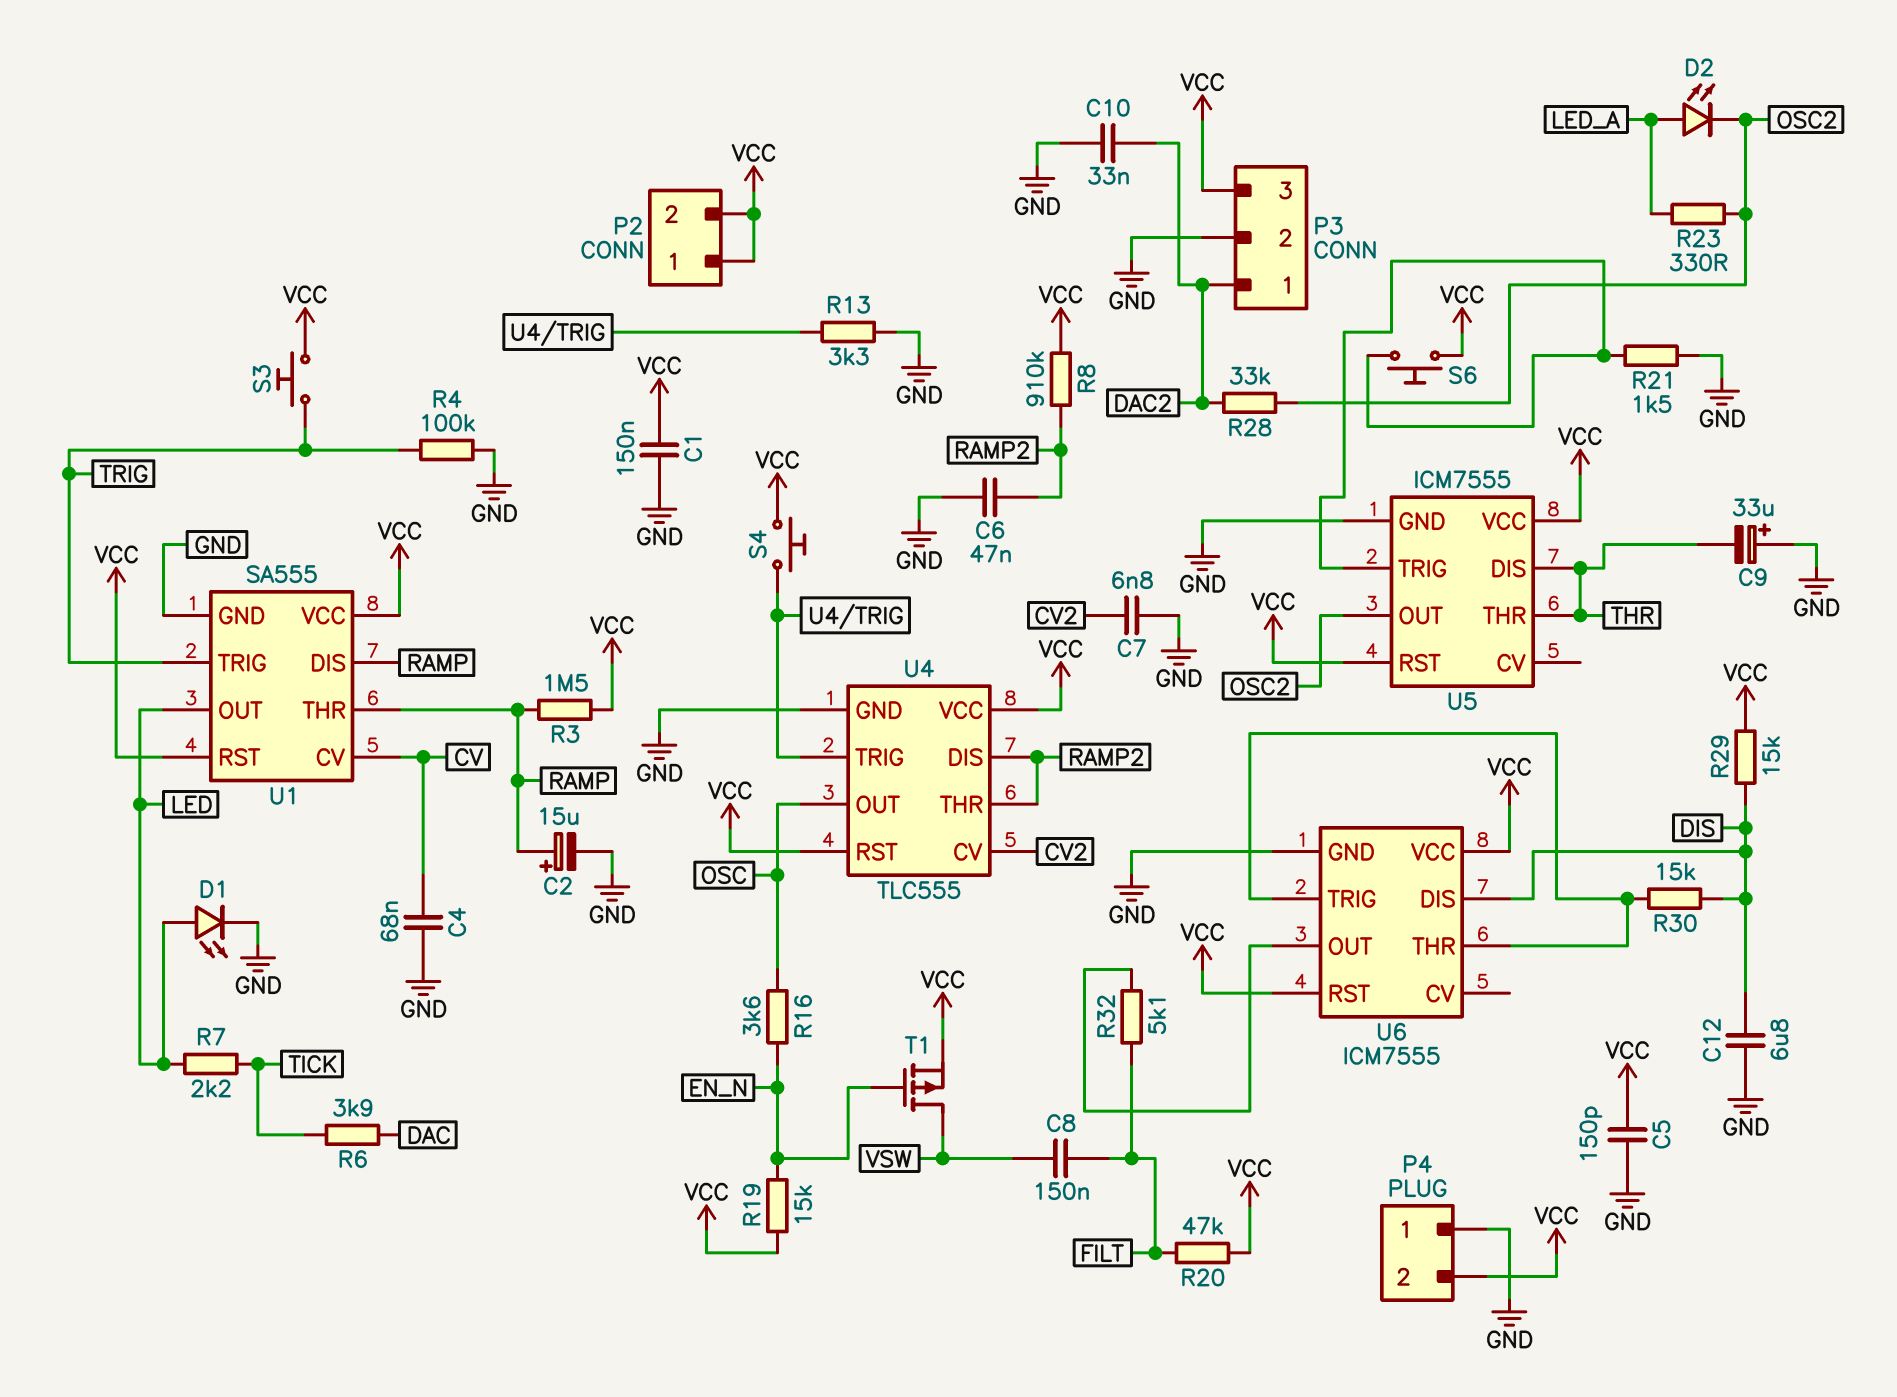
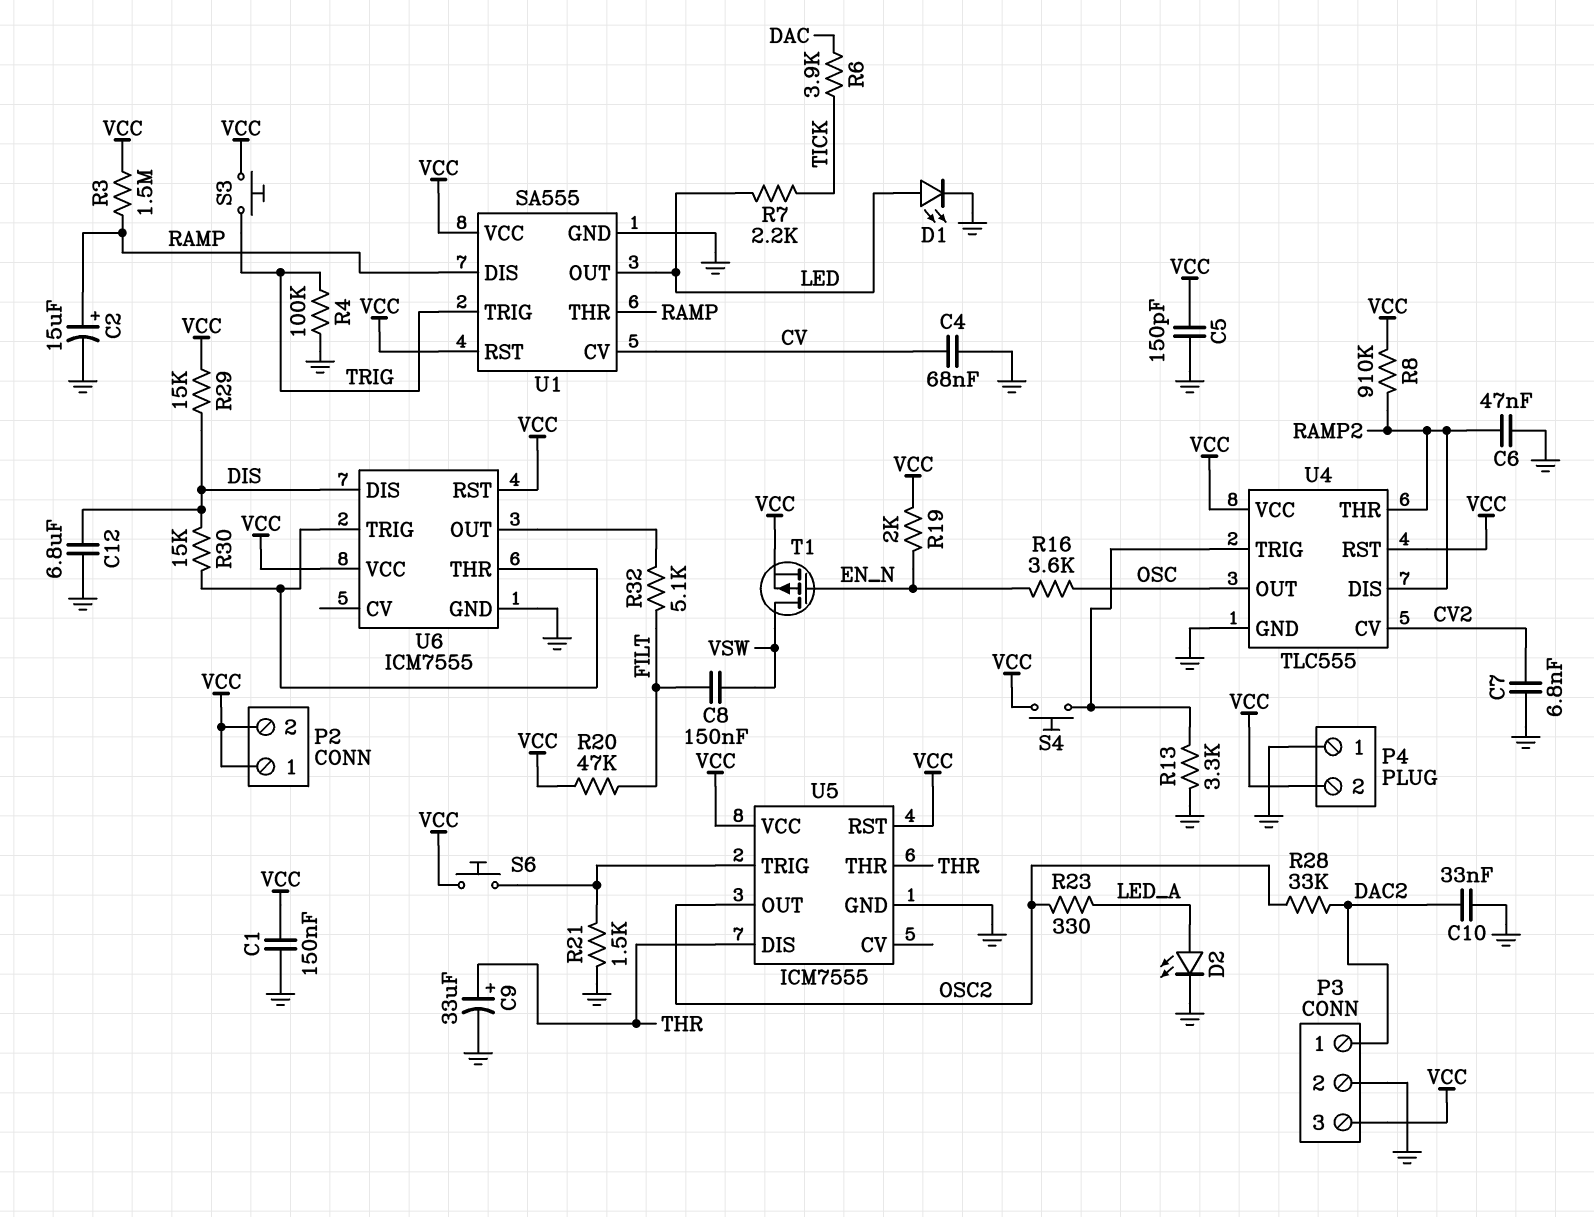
C9: 33uF (plus GND, minus THR) -> 33uF (plus THR, minus GND)
D2: LED (A LED_A, K OSC2) -> LED (A LED_A, K GND)
R19: 15k (EN_N, VCC) -> 2k (EN_N, VCC)

